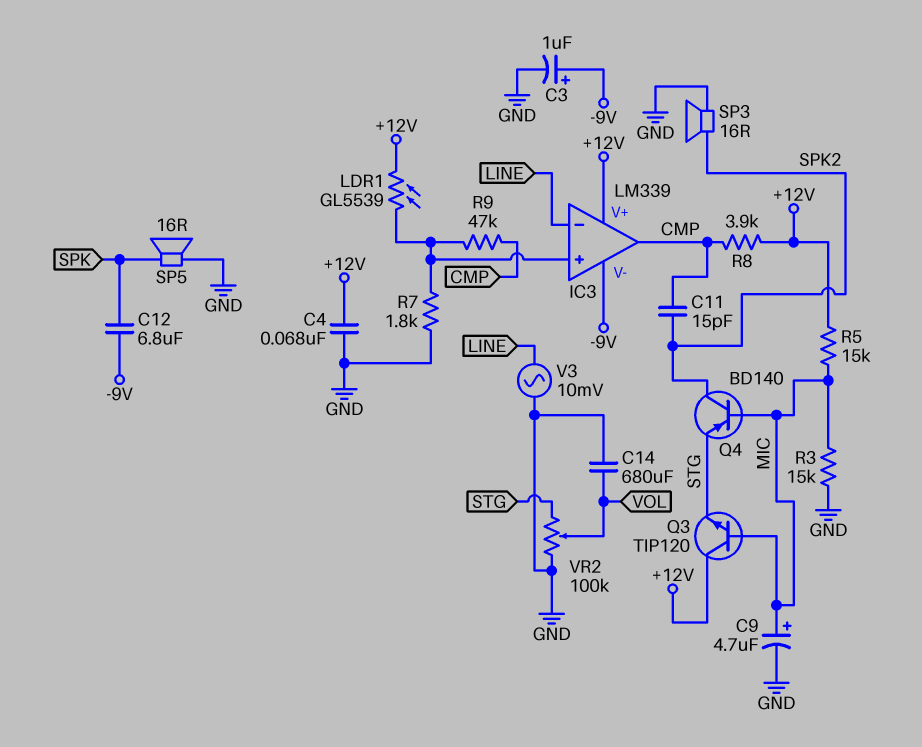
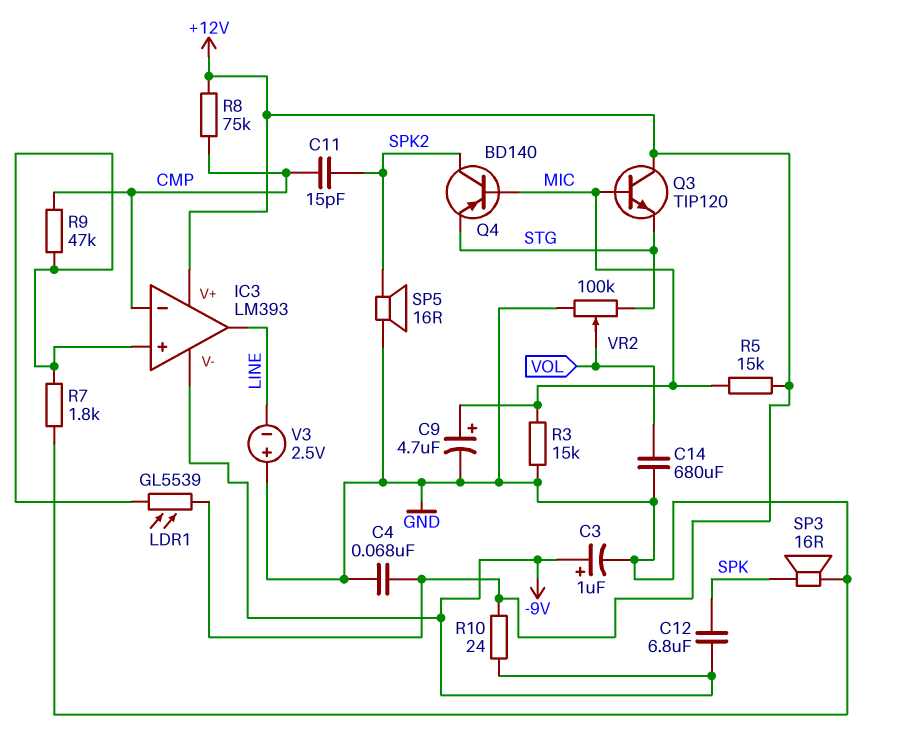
IC3: LM339 -> LM393
IC3 pin in-: LINE -> CMP
IC3 pin out: CMP -> LINE
R8: 3.9k (+12V, CMP) -> 75k (+12V, CMP)
R10: none -> 24 (+12V, -9V)
SP3: speaker 16R (GND, SPK2) -> speaker 16R (GND, SPK)
SP5: speaker 16R (GND, SPK) -> speaker 16R (GND, SPK2)
V3: AC 10mV (GND, LINE) -> 2.5V (plus GND, minus LINE)

